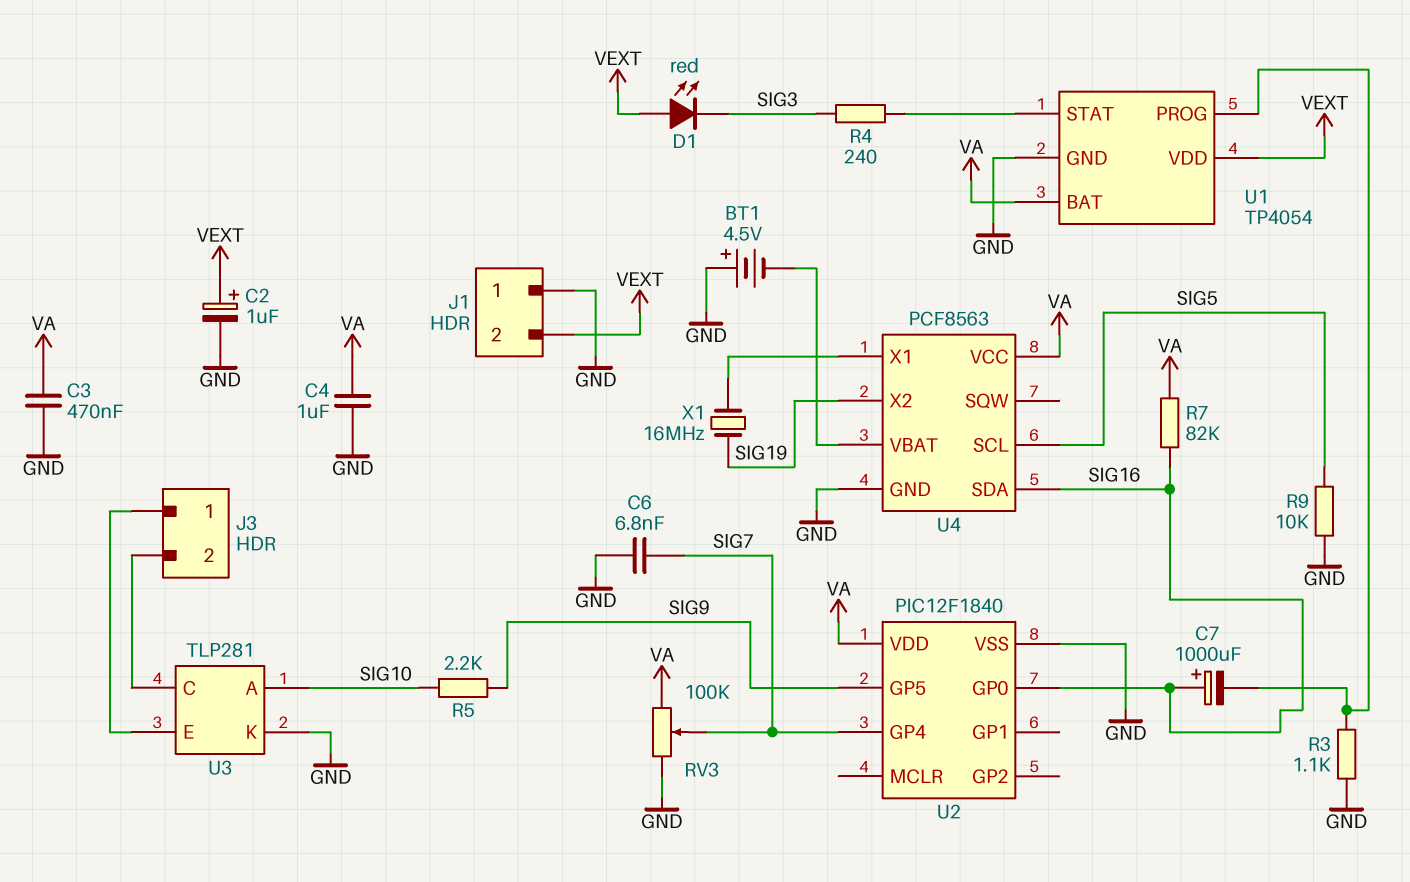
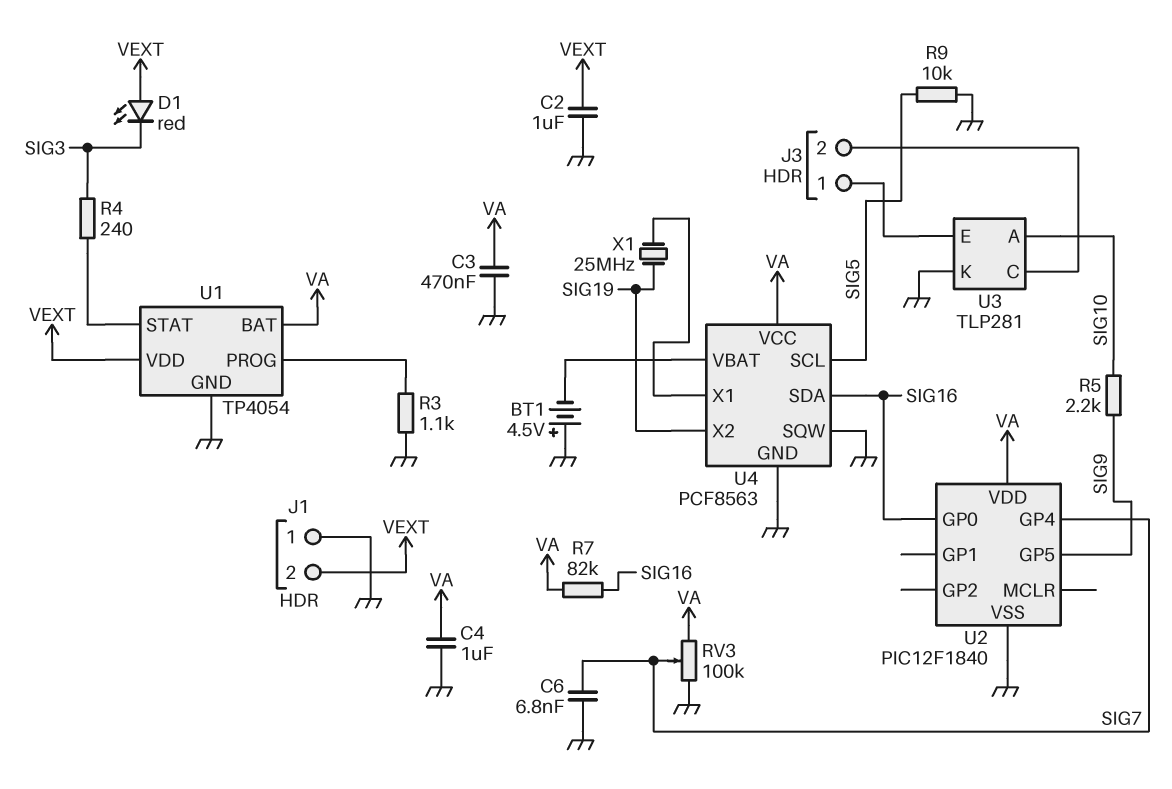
C2: 1uF (plus VEXT, minus GND) -> 1uF (GND, VEXT)
C7: 1000uF (plus SIG16, minus U1/PROG) -> none
U4 pin SQW: none -> GND
X1: 16MHz (SIG19, U4/X1) -> 25MHz (SIG19, U4/X1)

